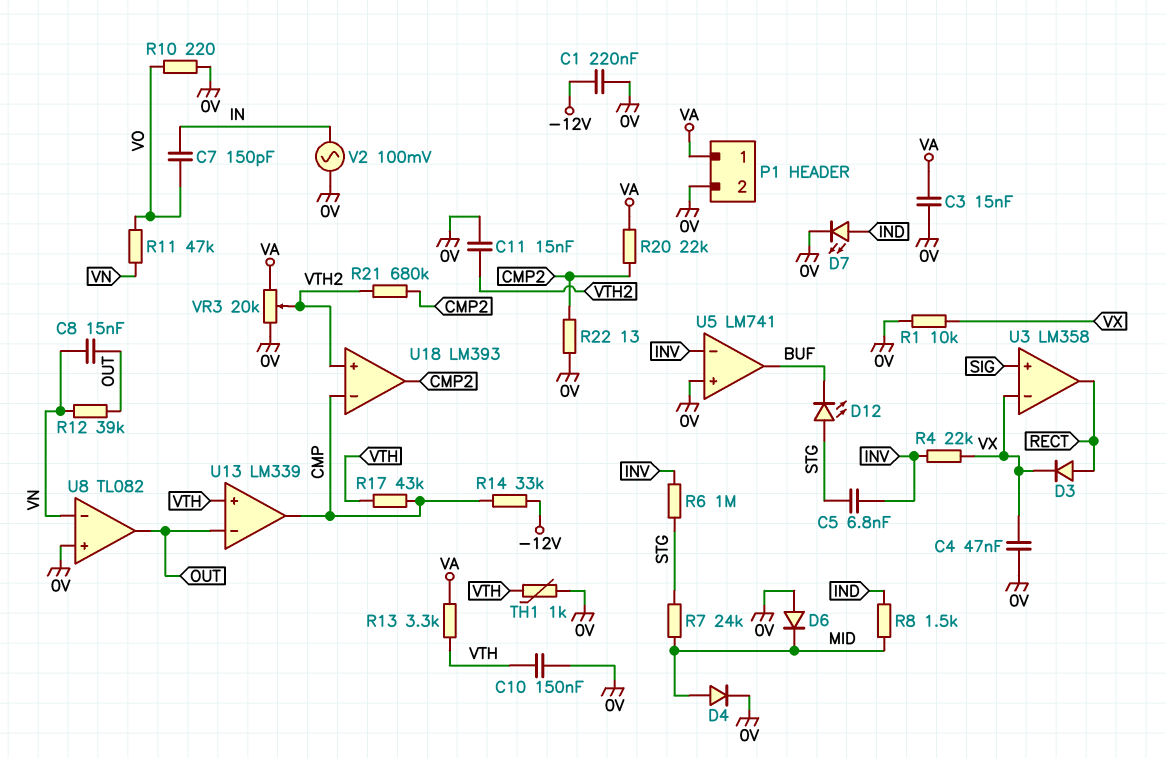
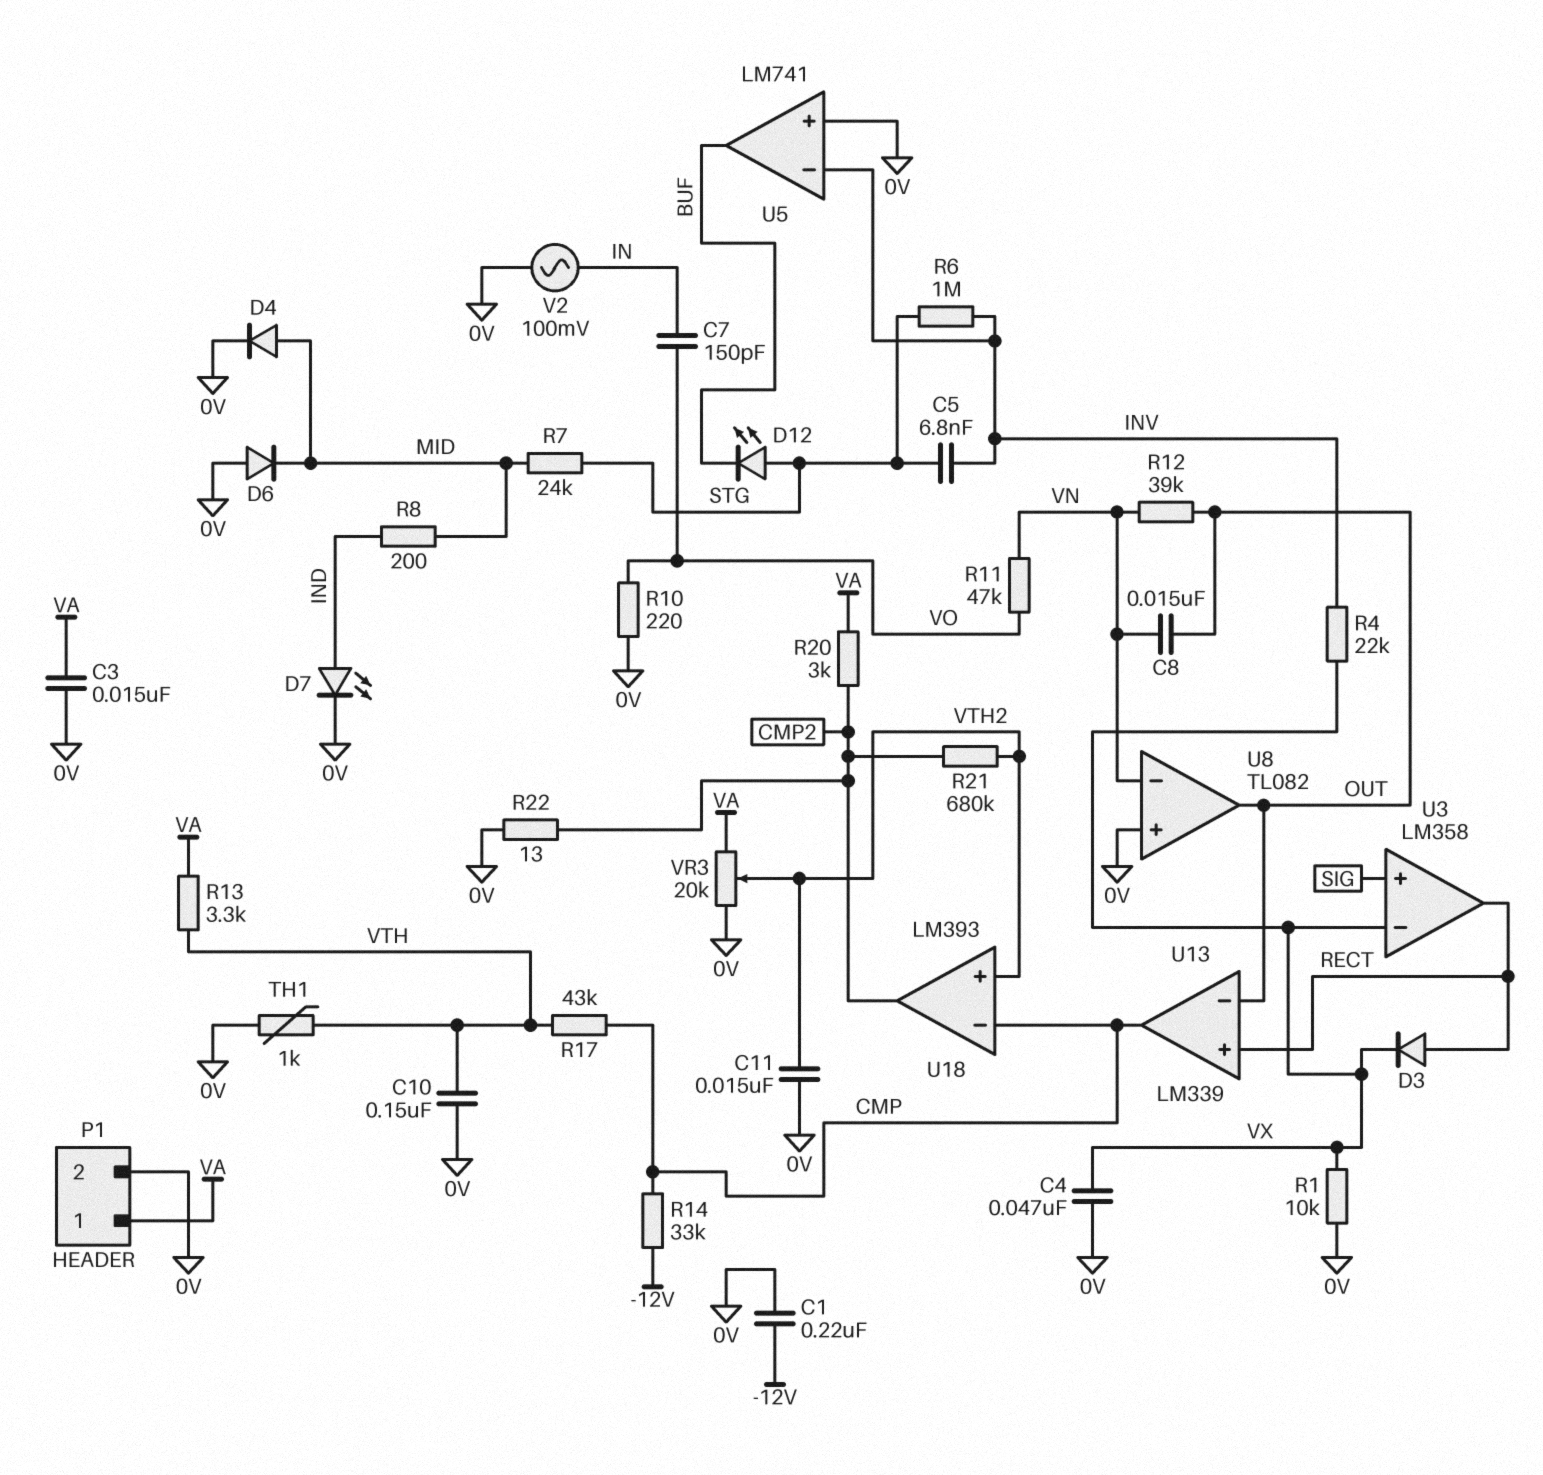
R8: 1.5k (IND, MID) -> 200 (IND, MID)
R20: 22k (CMP2, VA) -> 3k (CMP2, VA)
U13 pin in+: VTH -> RECT

